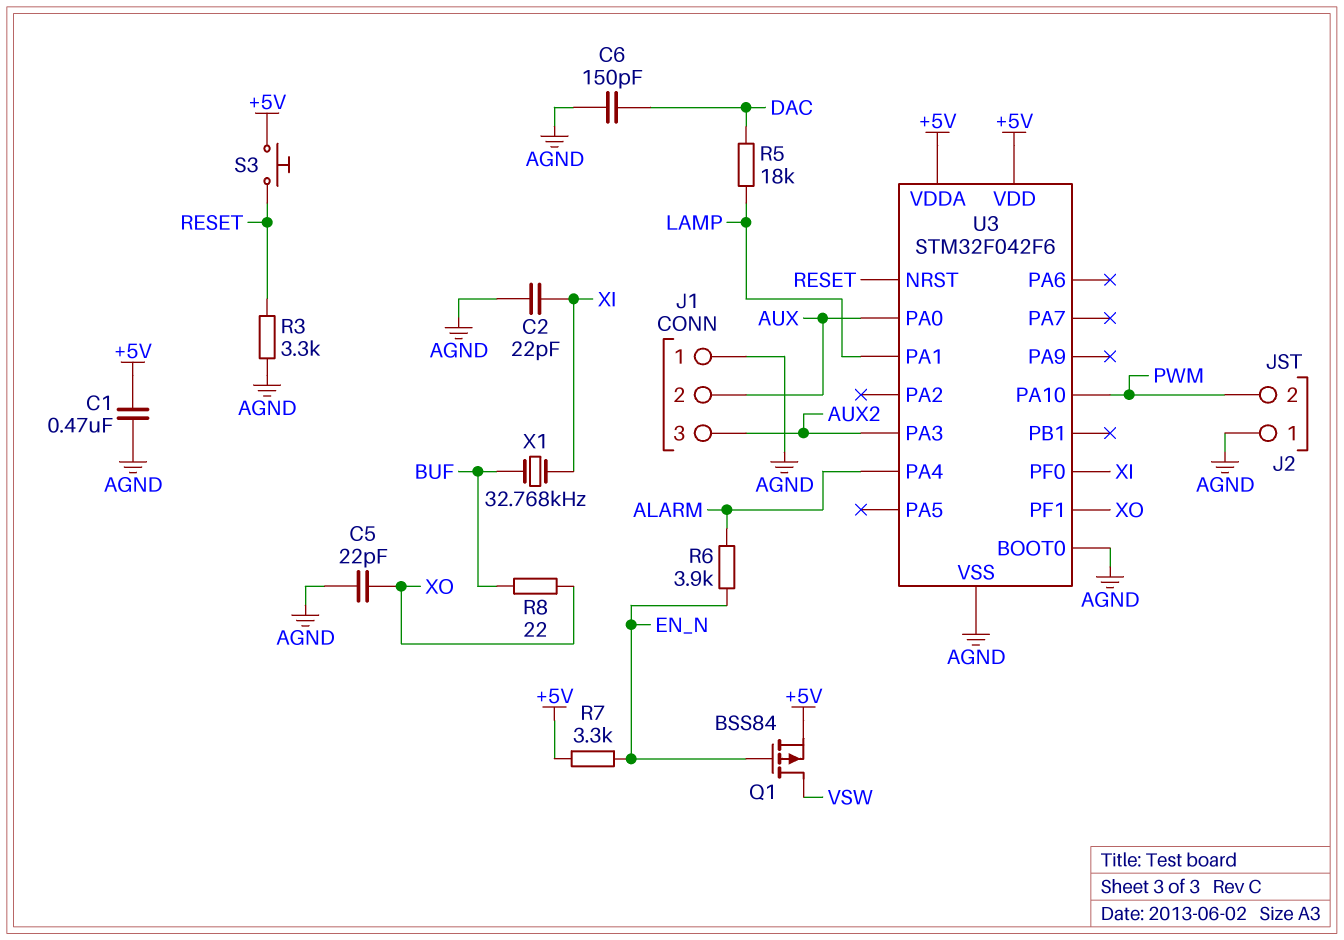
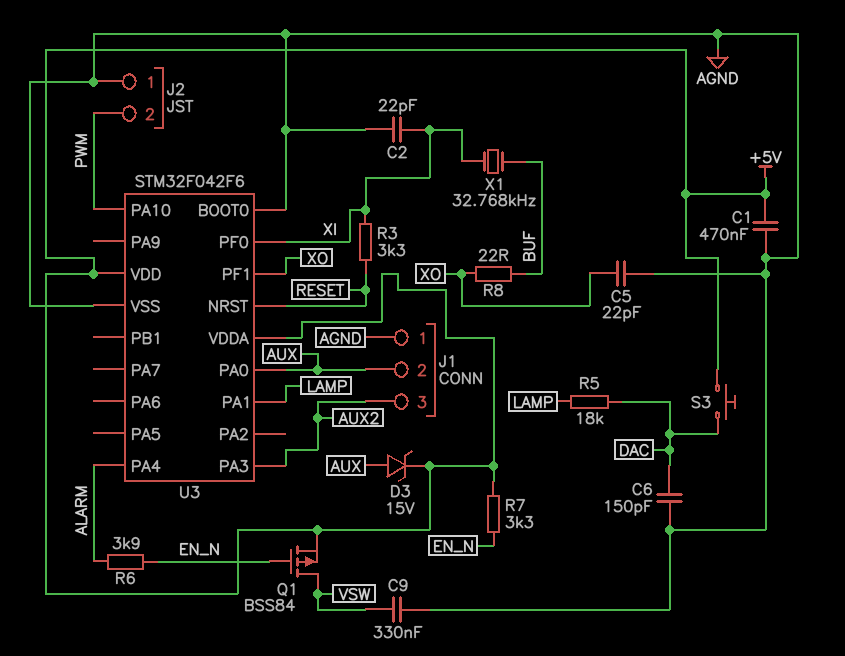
C9: none -> 330nF (AGND, VSW)
D3: none -> zener 15V (A AUX, K +5V)
R3: 3.3k (AGND, RESET) -> 3.3k (RESET, XI)
S3: button (+5V, RESET) -> button (+5V, DAC)

